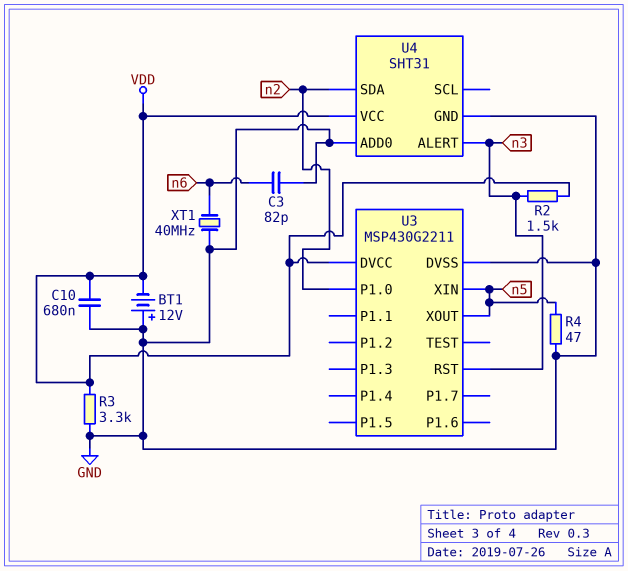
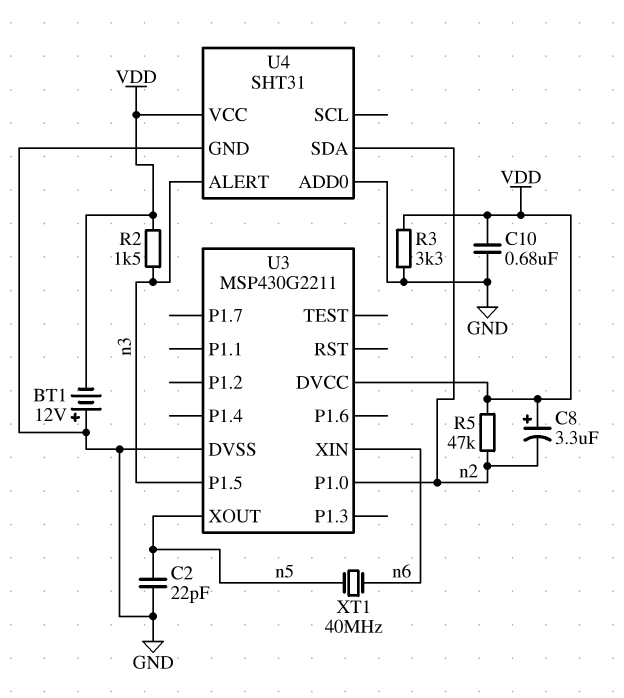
C2: none -> 22pF (GND, n5)
C3: 82pF (GND, n6) -> none
C8: none -> 3.3uF (plus VDD, minus n2)
R4: 47 (GND, n5) -> none
R5: none -> 47k (VDD, n2)
U3 pin P1.5: none -> n3
U3 pin RST: n3 -> none
U3 pin XIN: n5 -> n6
XT1: 40MHz (GND, n6) -> 40MHz (n5, n6)

